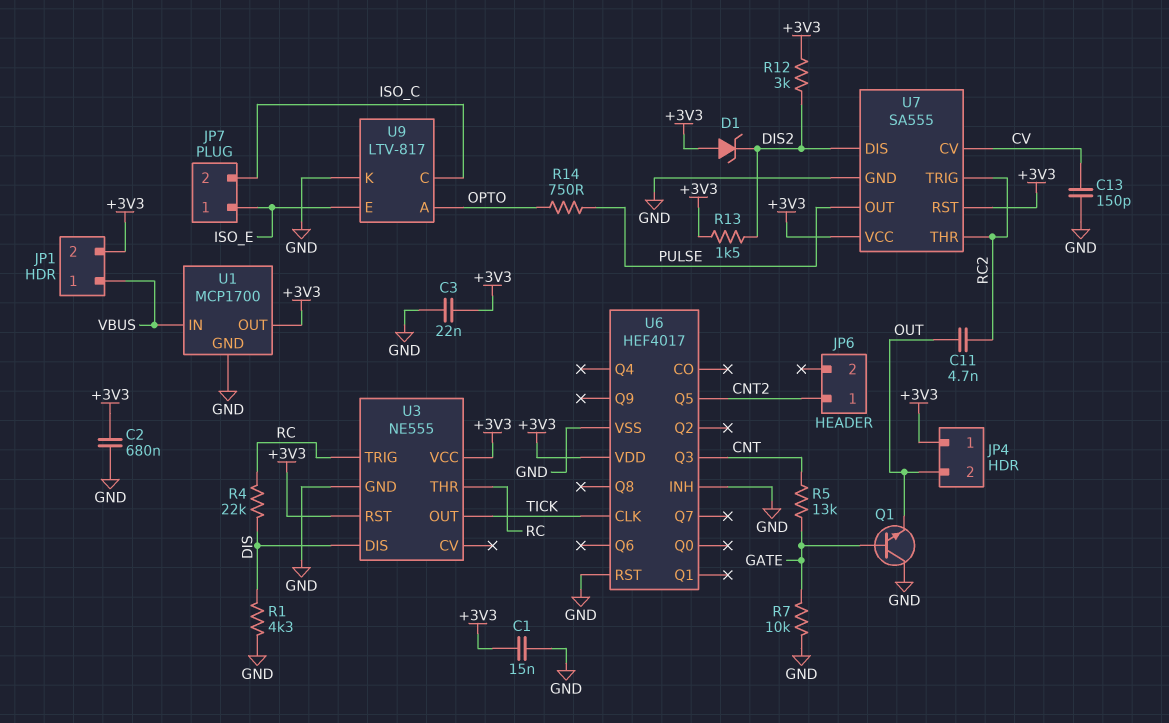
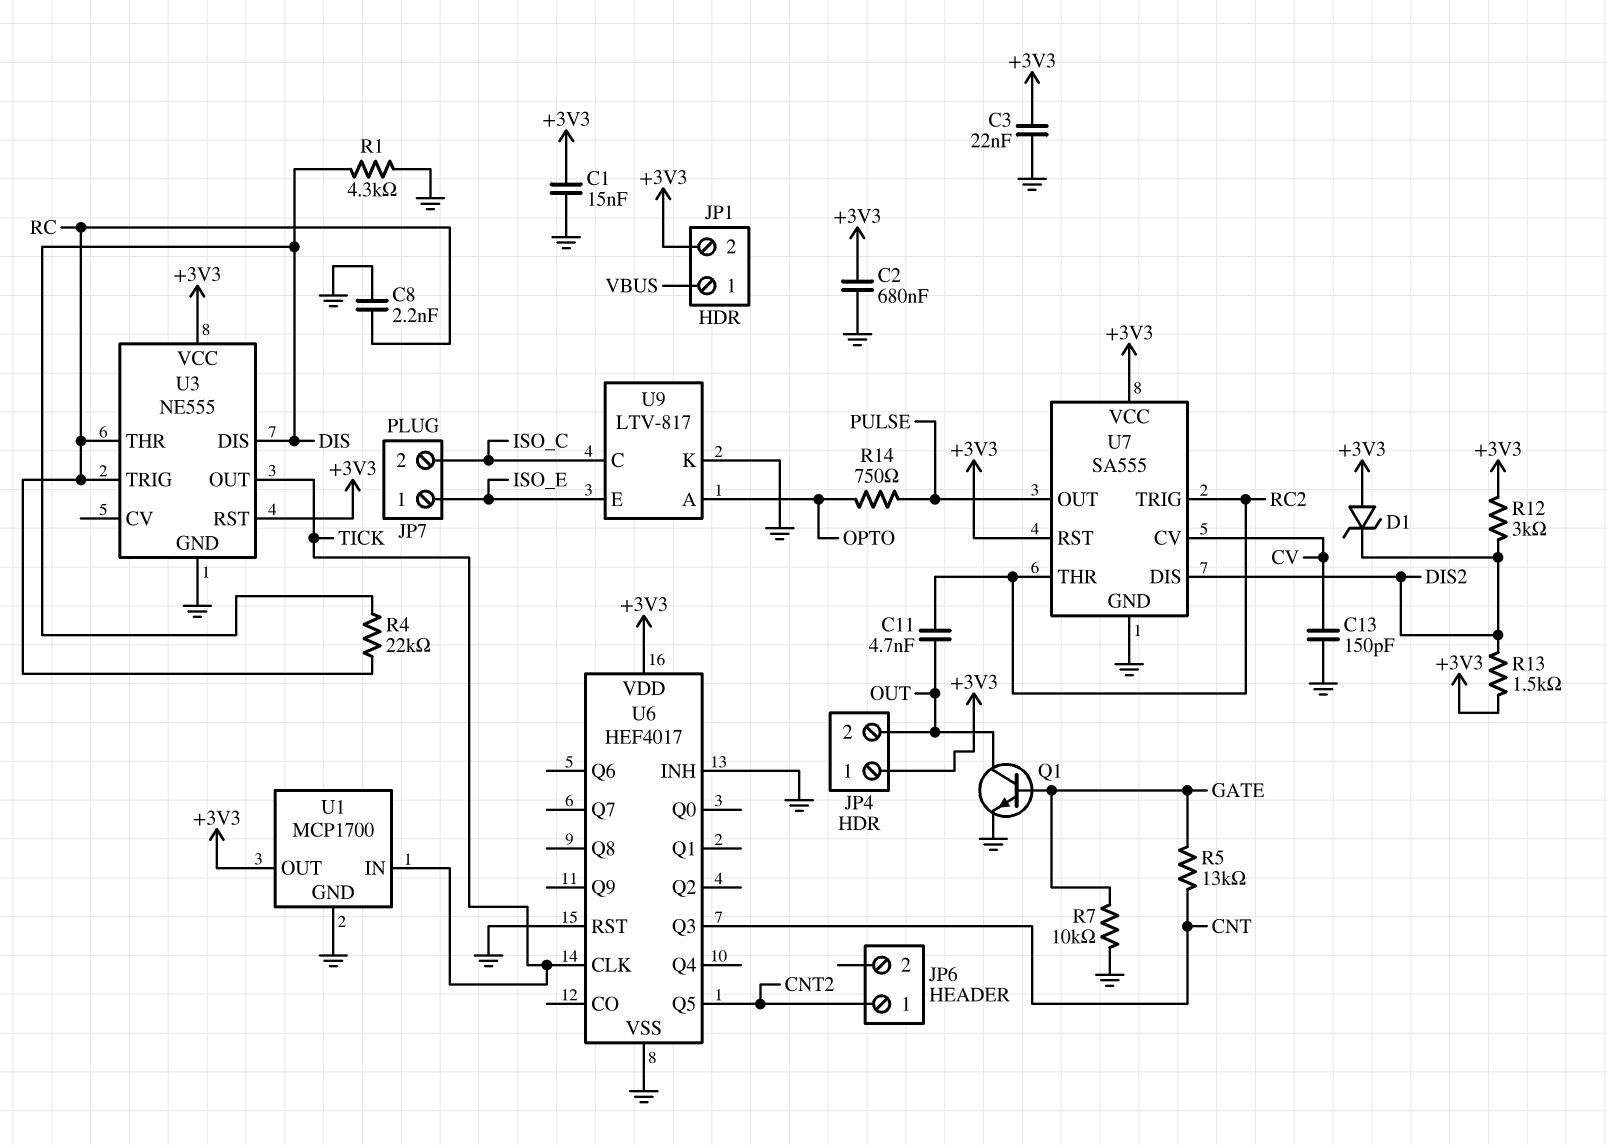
C8: none -> 2.2nF (GND, RC)
Q1: NPN (B GATE, C GND, E OUT) -> NPN (B GATE, C OUT, E GND)
U1 pin IN: VBUS -> TICK

